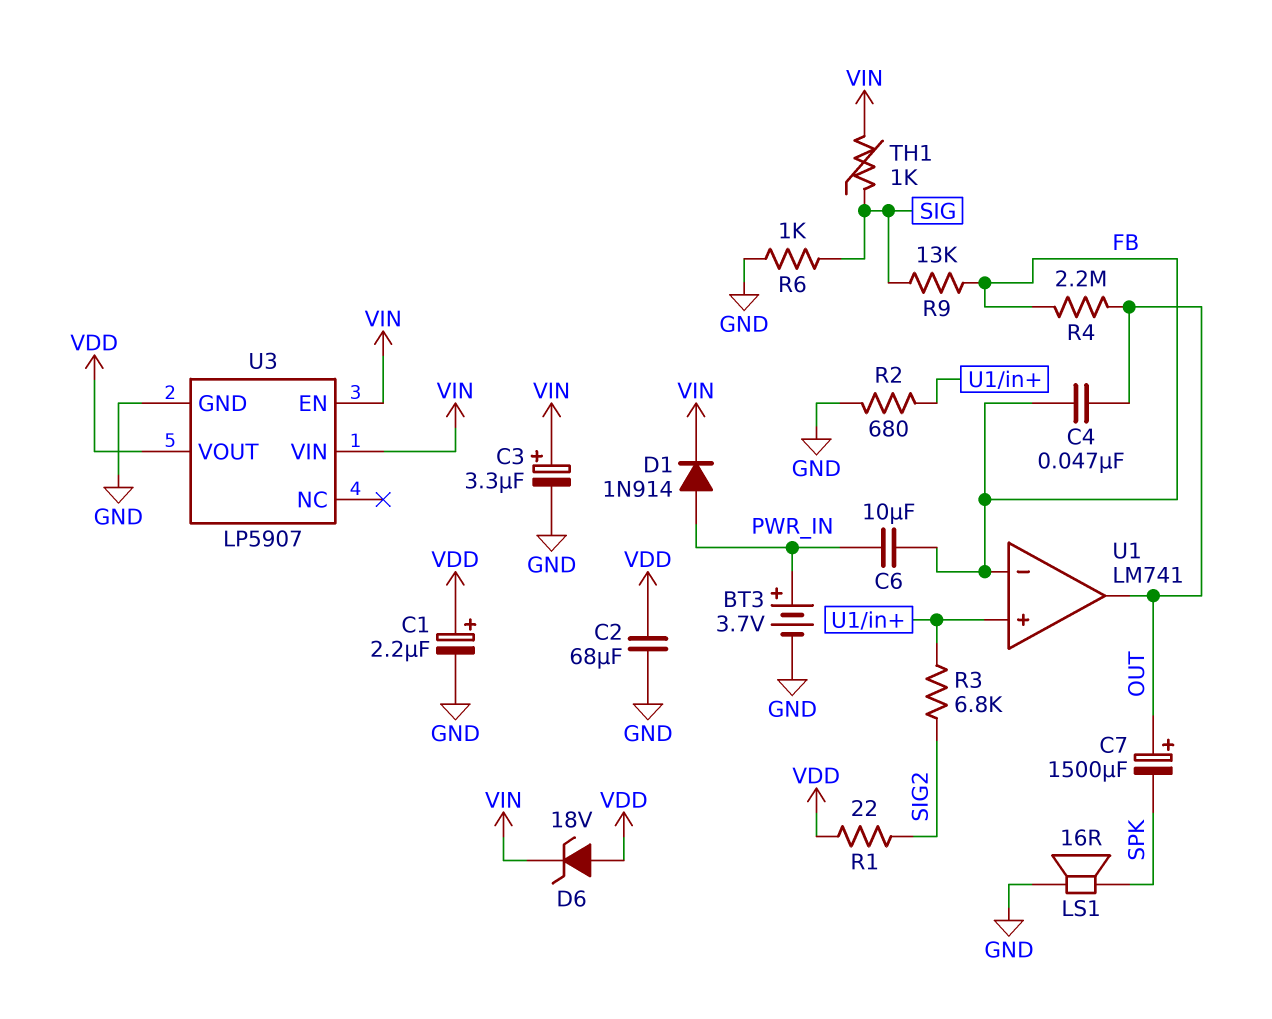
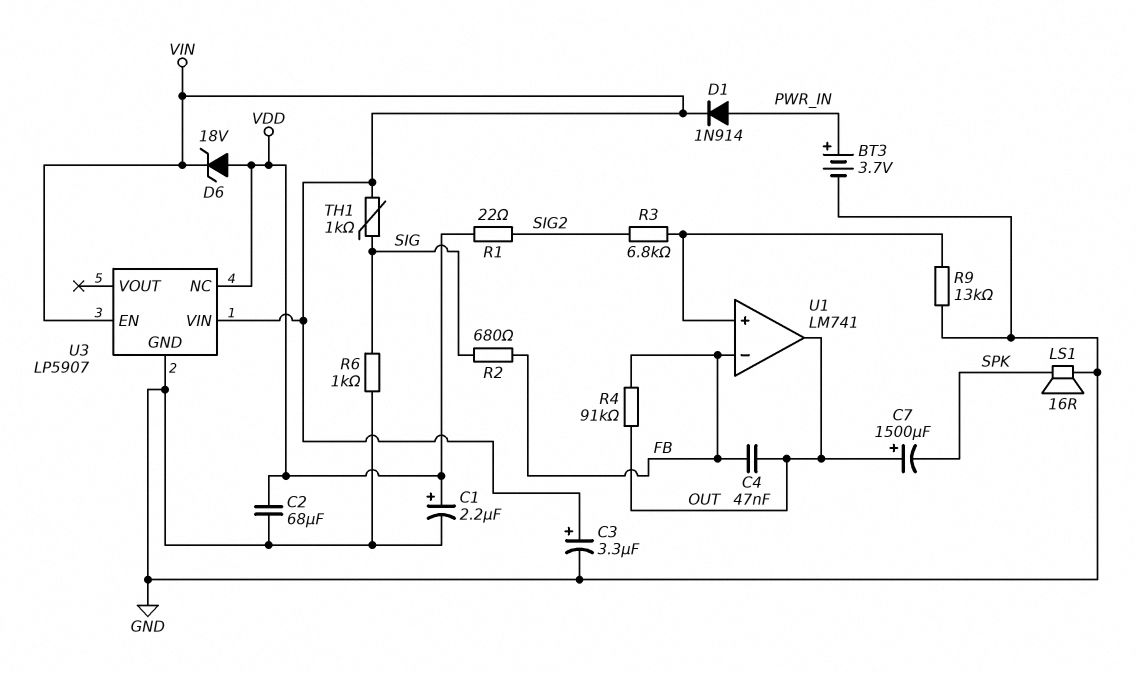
C6: 10uF (FB, PWR_IN) -> none
R2: 680 (GND, U1/in+) -> 680 (FB, SIG)
R4: 2.2M (FB, OUT) -> 91k (FB, OUT)
R9: 13k (FB, SIG) -> 13k (GND, U1/in+)
U3 pin NC: none -> VDD
U3 pin VOUT: VDD -> none

